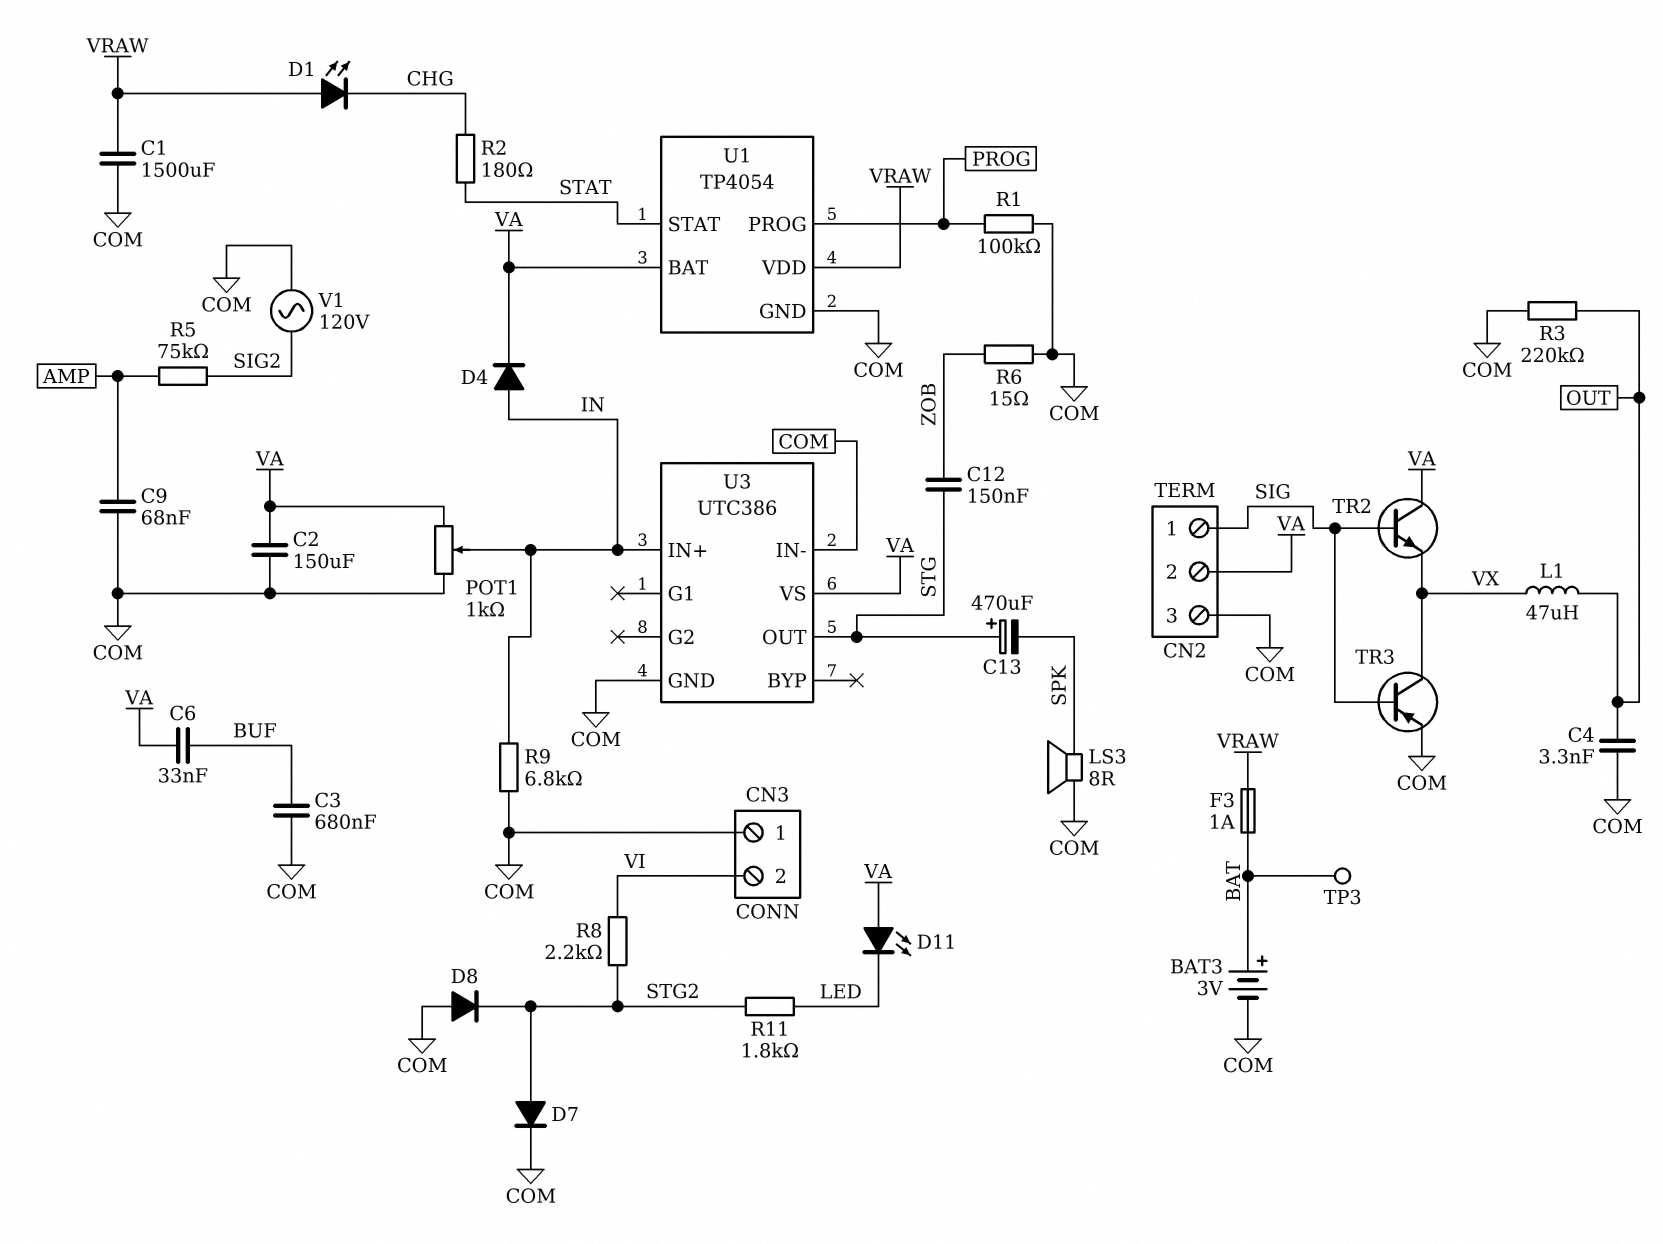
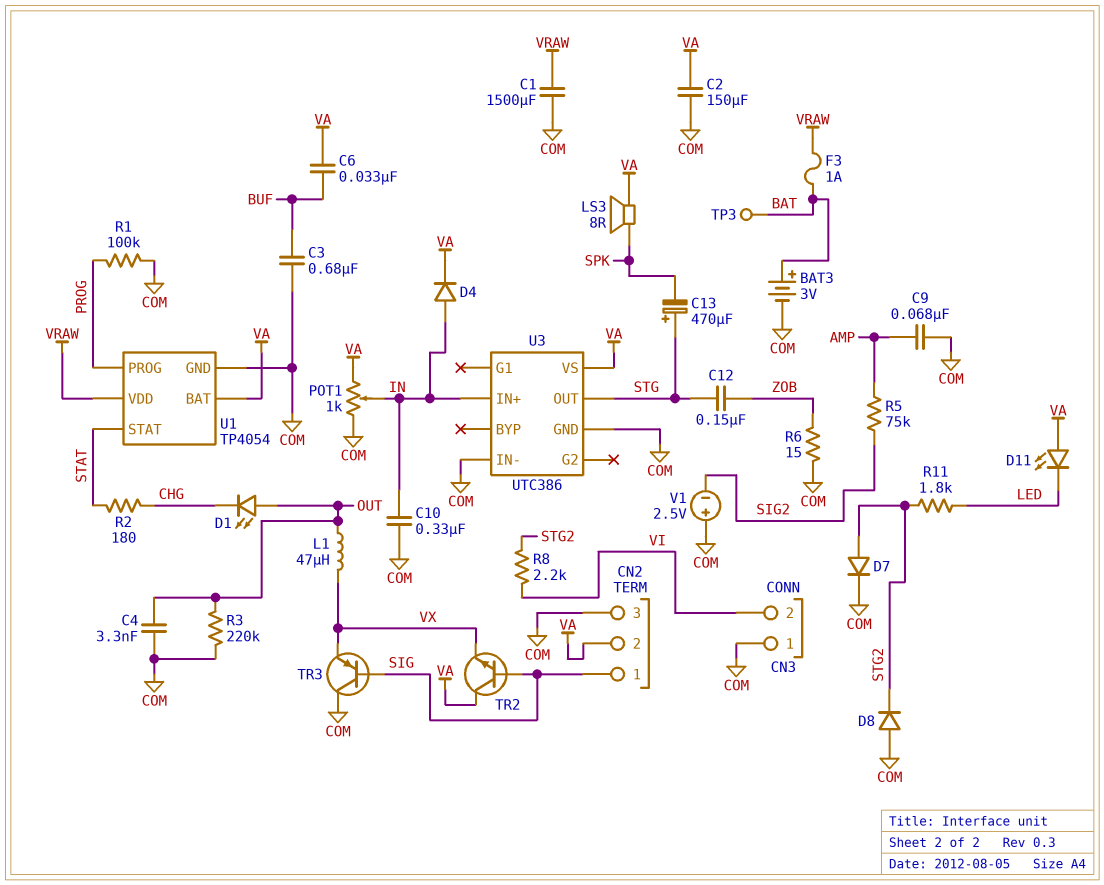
C10: none -> 330nF (COM, IN)
D1: LED (A VRAW, K CHG) -> LED (A OUT, K CHG)
LS3: speaker 8R (COM, SPK) -> speaker 8R (SPK, VA)
R9: 6.8k (COM, IN) -> none
TR3: PNP (B SIG, C VX, E COM) -> PNP (B SIG, C COM, E VX)
V1: AC 120V (COM, SIG2) -> 2.5V (plus COM, minus SIG2)

